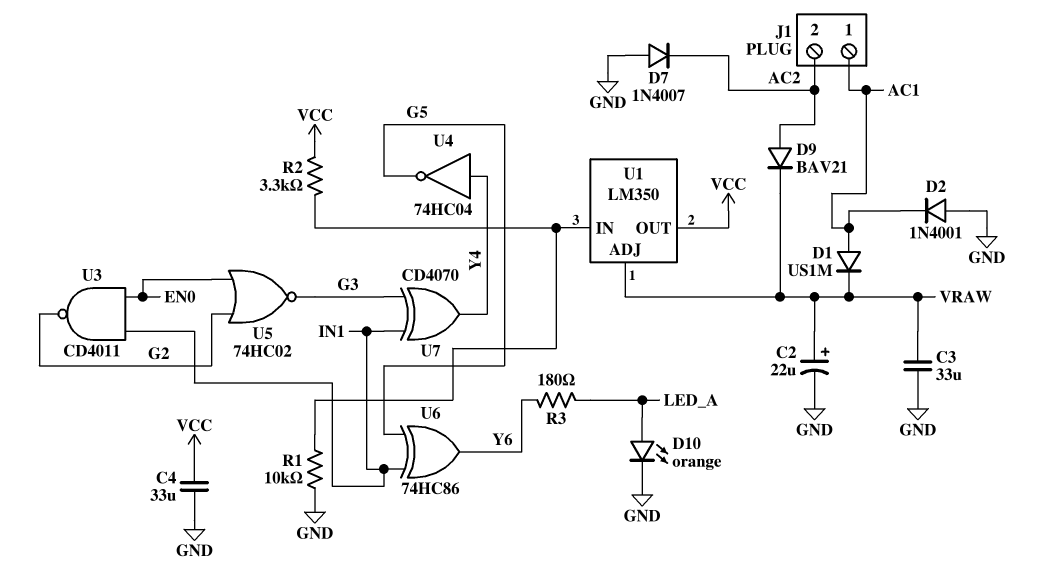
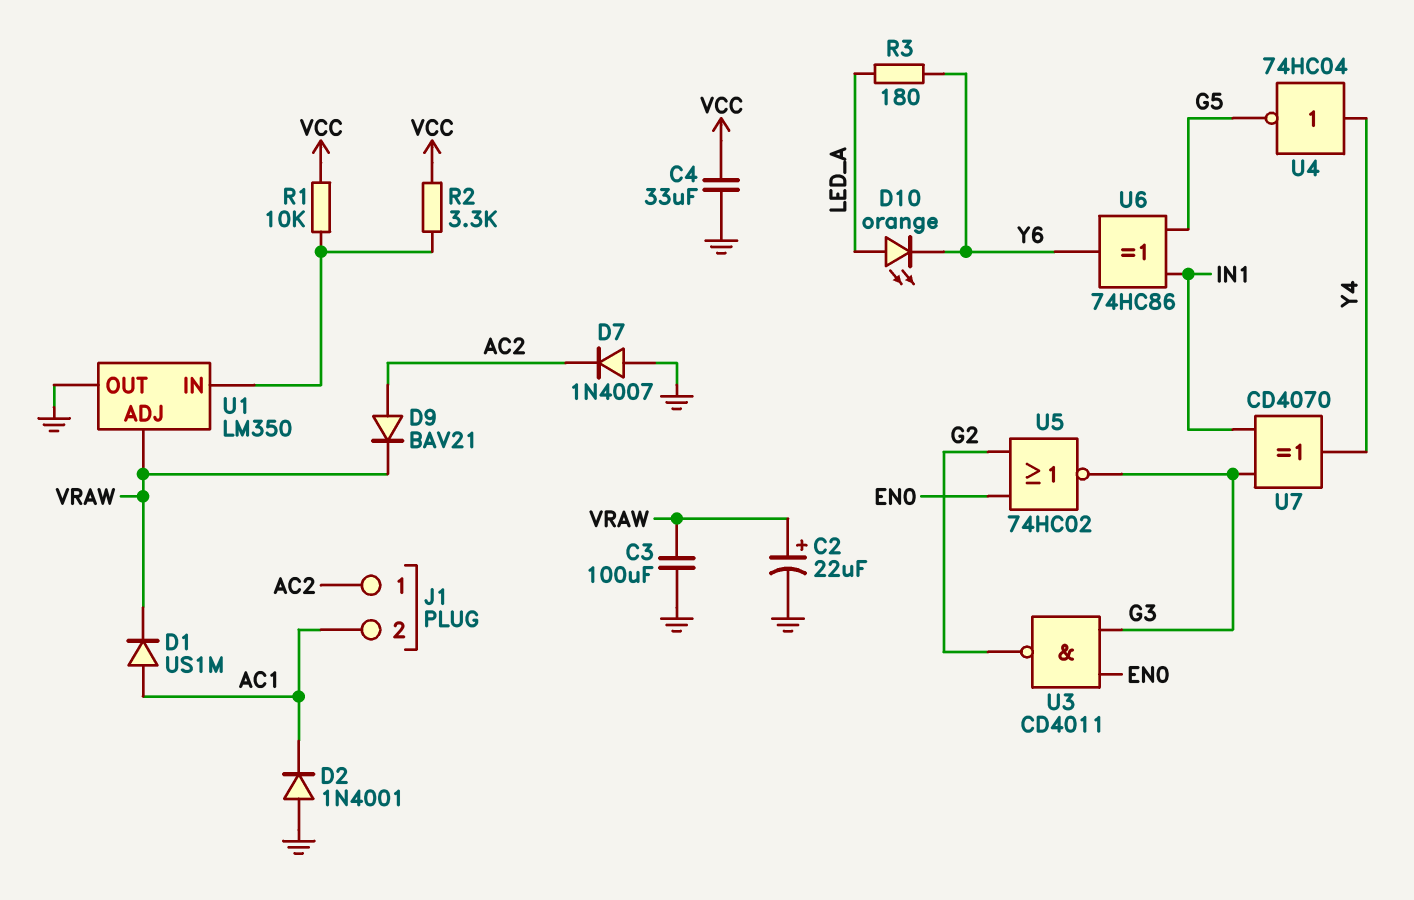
C3: 33uF (GND, VRAW) -> 100uF (GND, VRAW)
D10: LED orange (A LED_A, K GND) -> LED orange (A LED_A, K Y6)
J1 pin 1: AC1 -> AC2
J1 pin 2: AC2 -> AC1
R1: 10k (GND, U1/IN) -> 10k (U1/IN, VCC)
U1 pin OUT: VCC -> GND
U3: NAND CD4011 (in EN0, in IN1, out G2) -> NAND CD4011 (in EN0, in G3, out G2)

